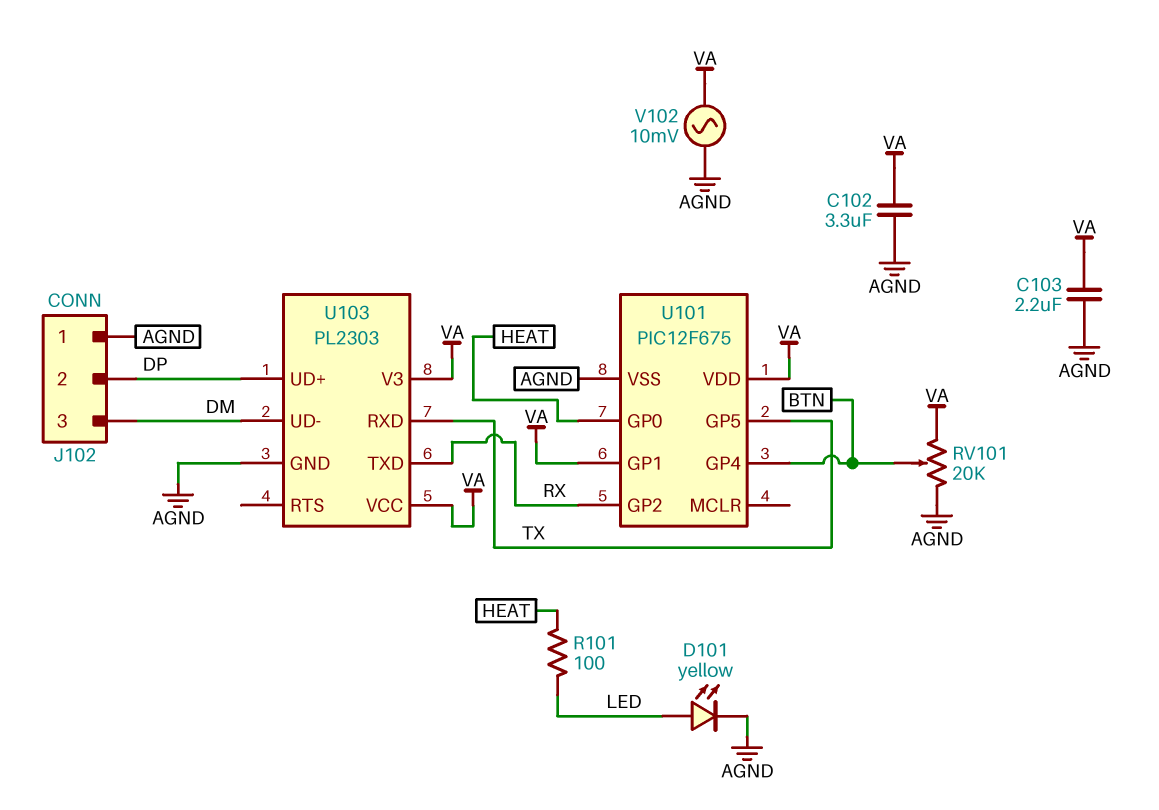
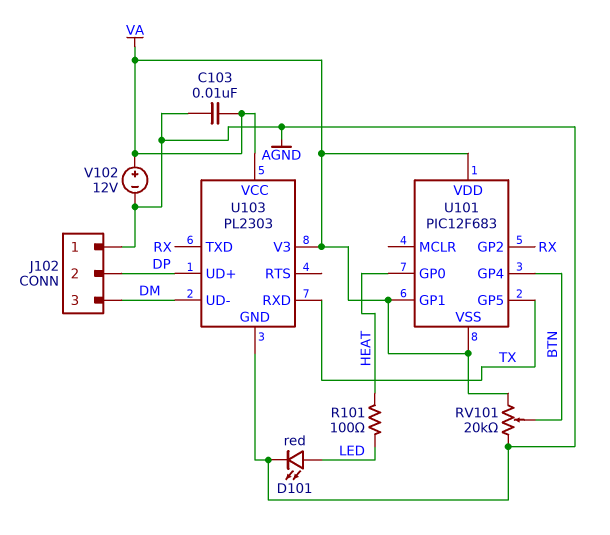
C102: 3.3uF (AGND, VA) -> none
C103: 2.2uF (AGND, VA) -> 10nF (AGND, VA)
D101: LED yellow (A LED, K AGND) -> LED red (A LED, K AGND)
U101: PIC12F675 -> PIC12F683
U101 pin VSS: AGND -> VA
V102: AC 10mV (AGND, VA) -> 12V (plus VA, minus AGND)

